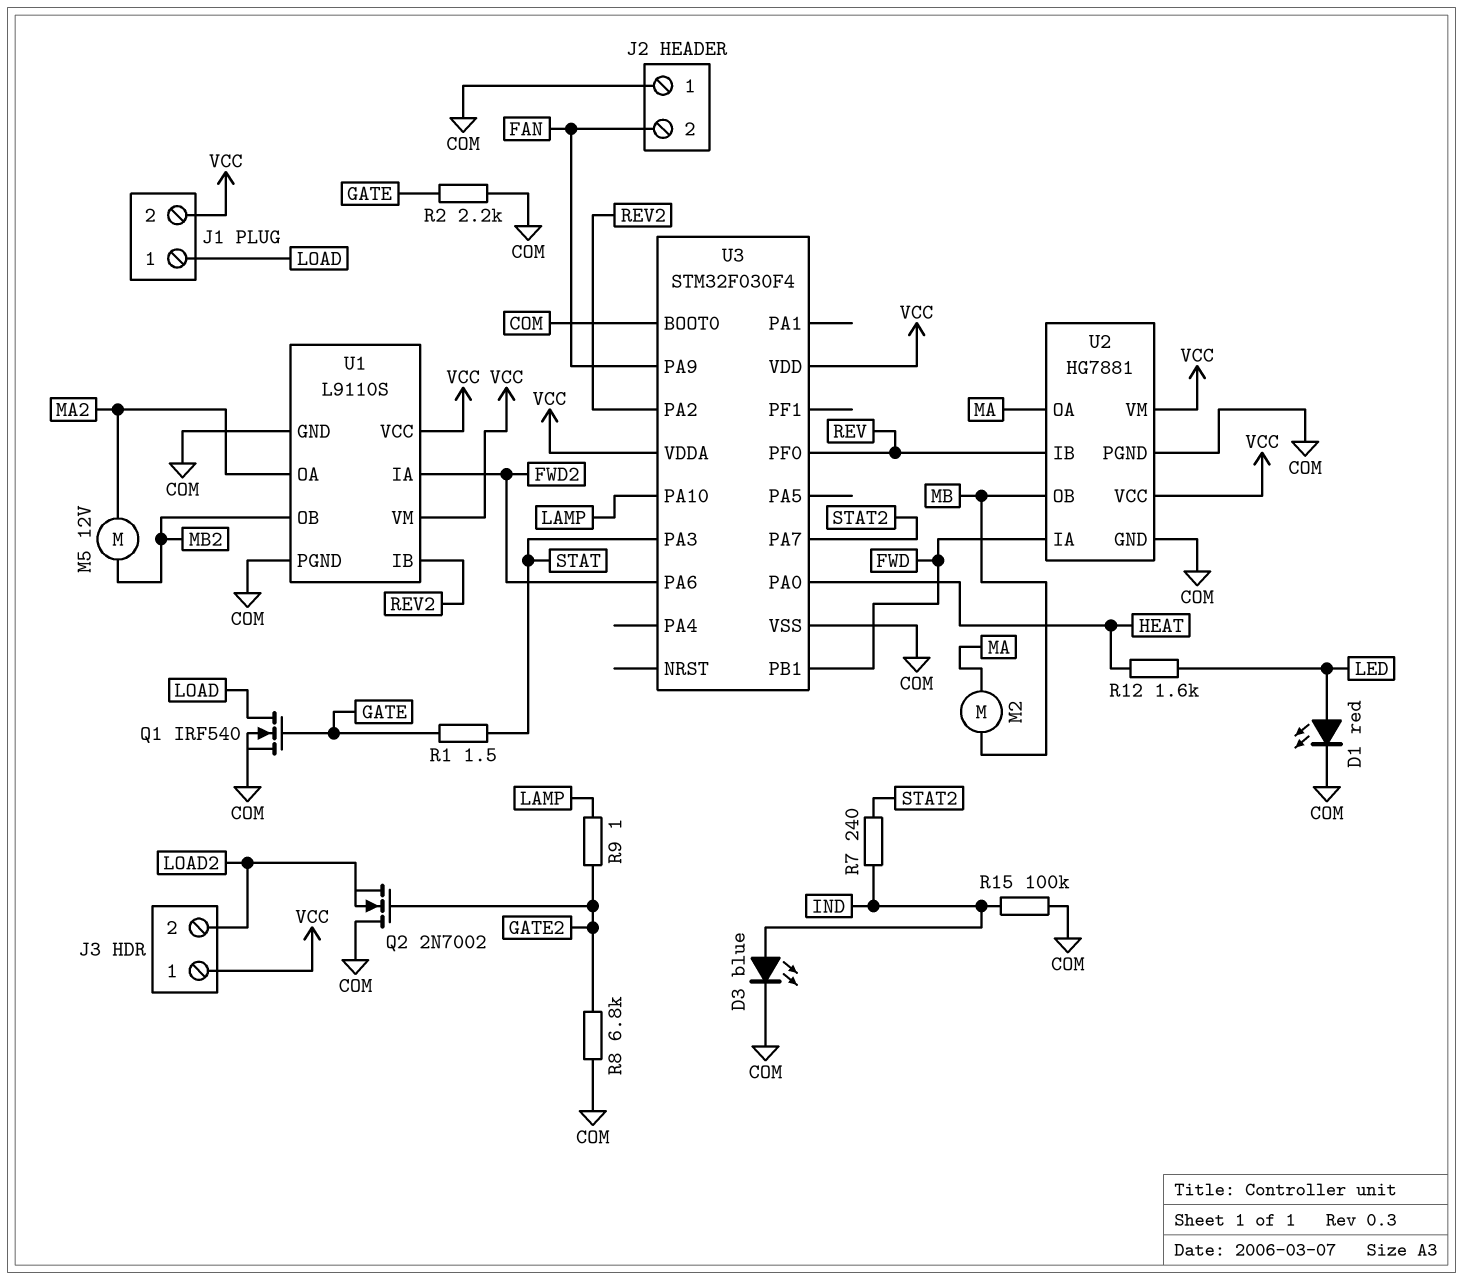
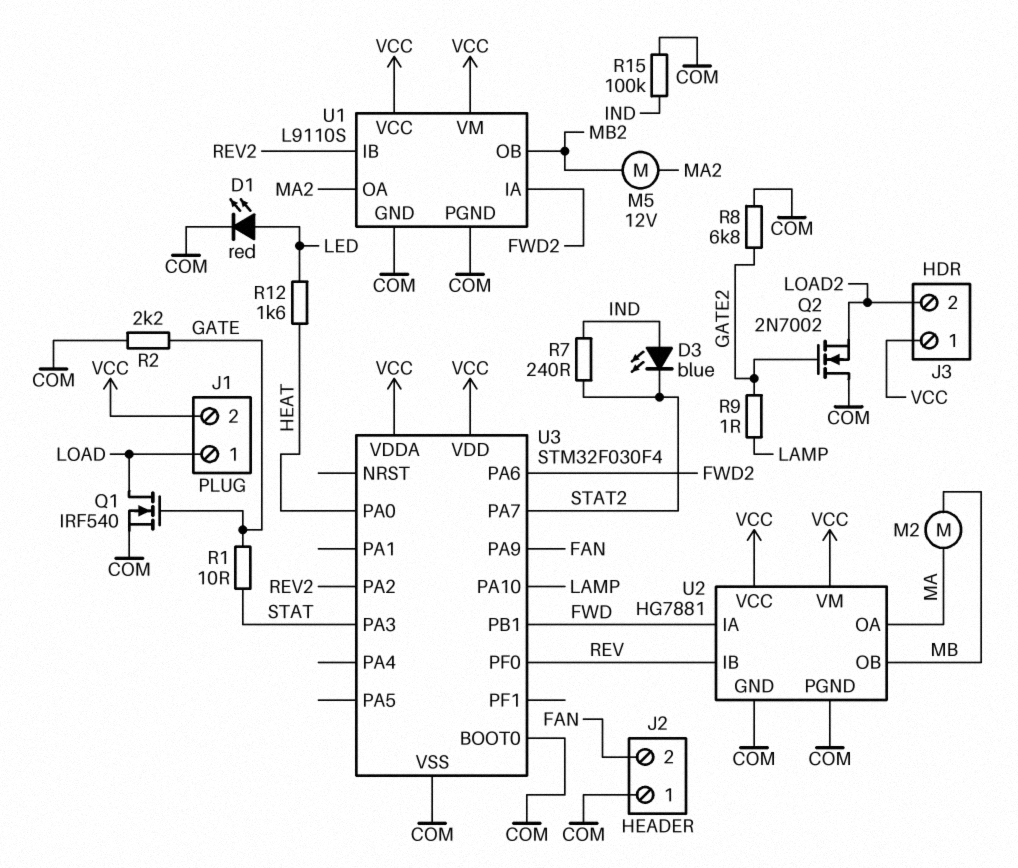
D3: LED blue (A IND, K COM) -> LED blue (A IND, K STAT2)
R1: 1.5 (GATE, STAT) -> 10 (GATE, STAT)

